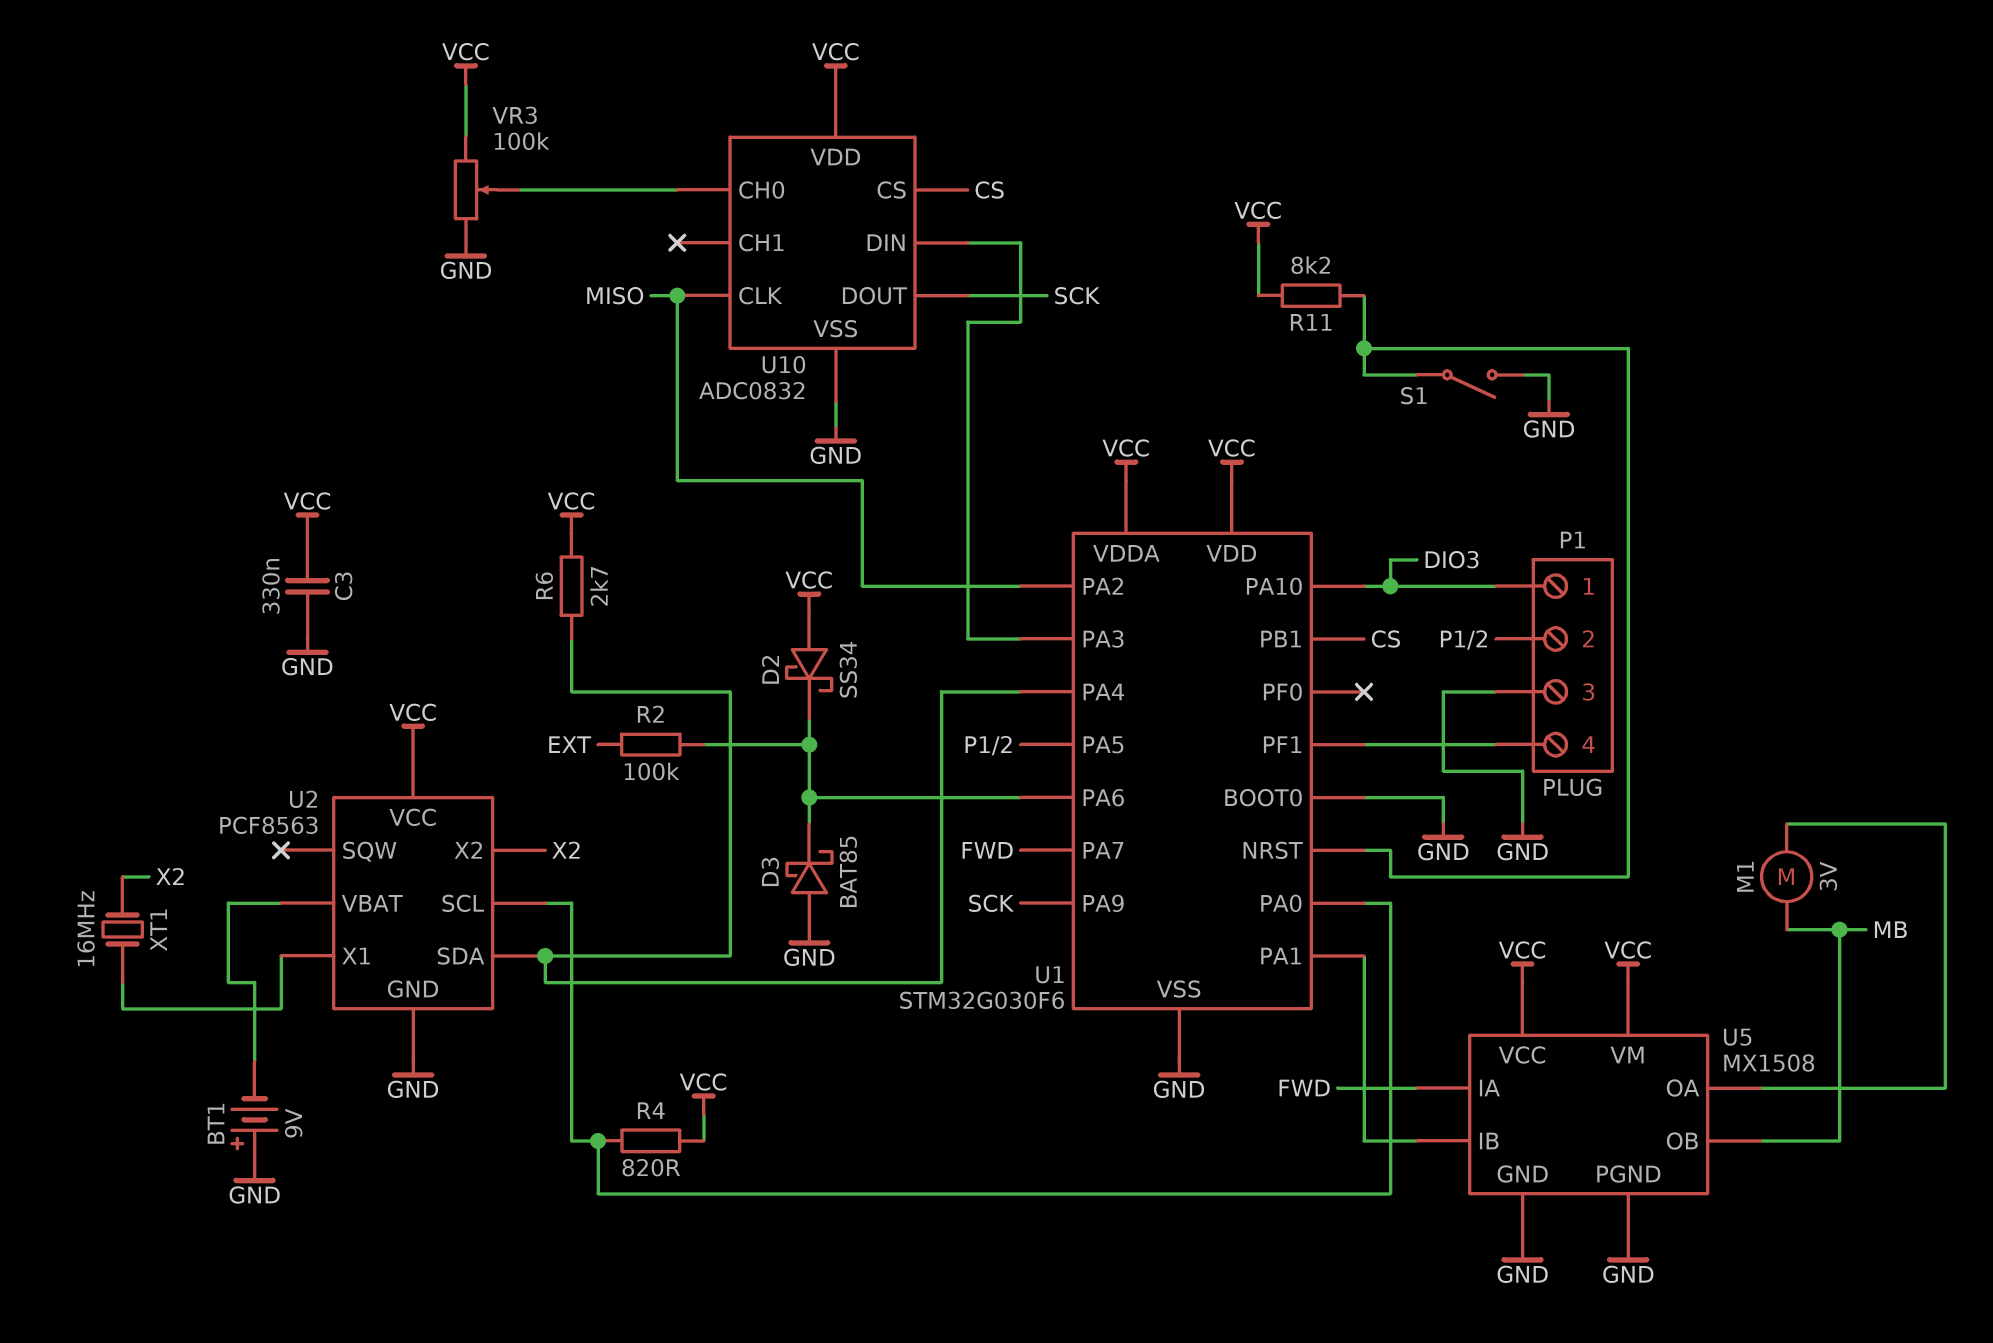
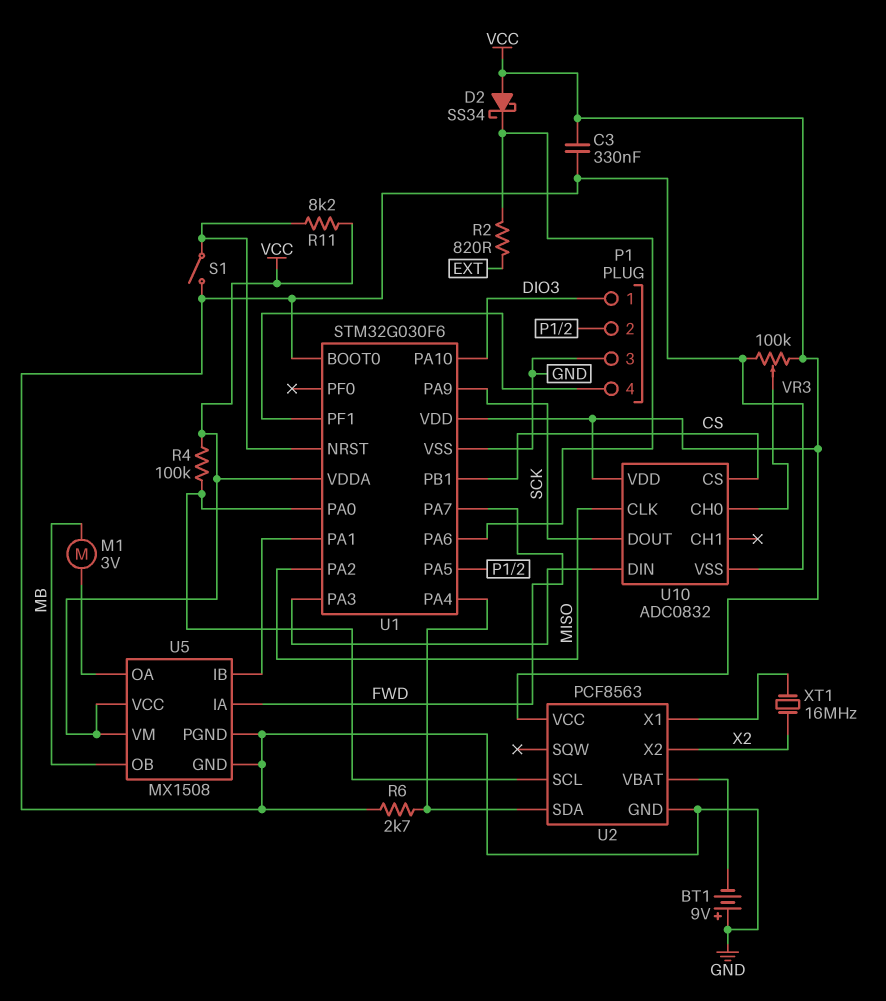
D3: schottky BAT85 (A GND, K U1/PA6) -> none
R2: 100k (EXT, U1/PA6) -> 820 (EXT, U1/PA6)
R4: 820 (U1/PA0, VCC) -> 100k (U1/PA0, VCC)
R6: 2.7k (U1/PA4, VCC) -> 2.7k (GND, U1/PA4)

